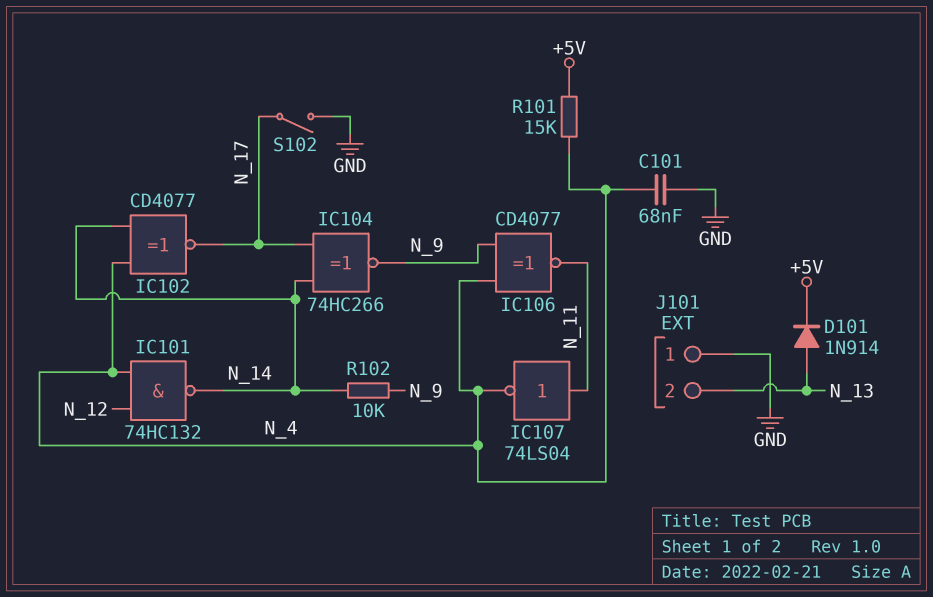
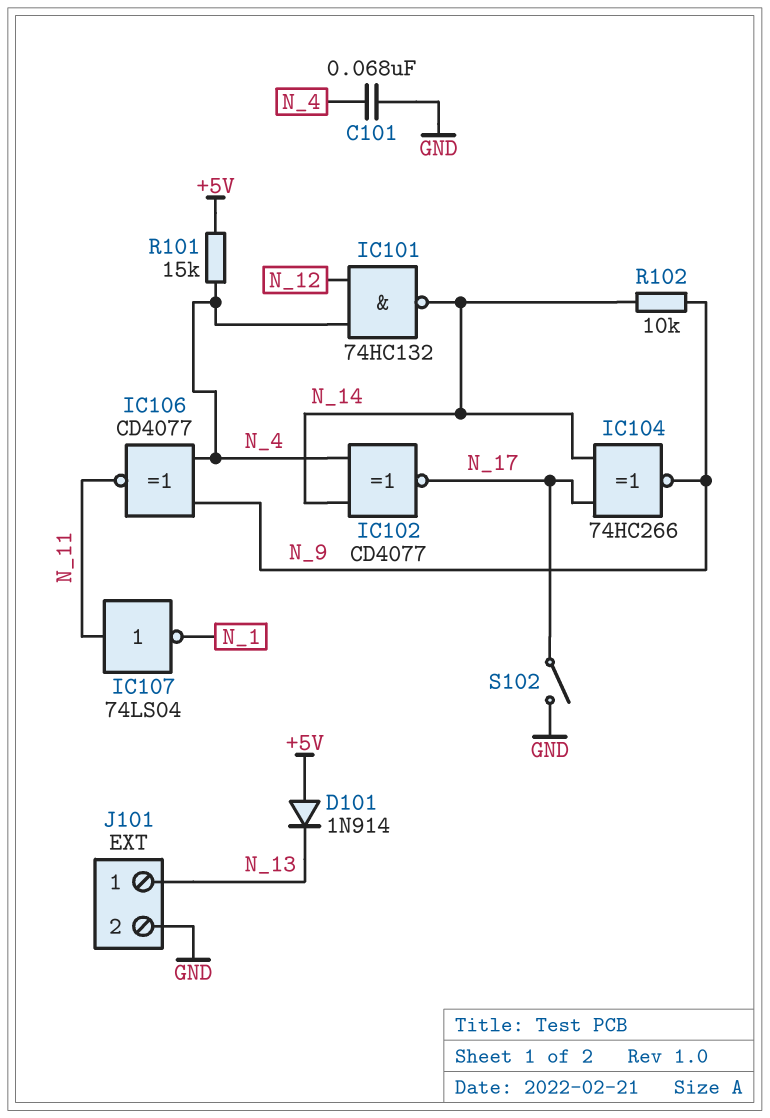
D101: diode 1N914 (A N_13, K +5V) -> diode 1N914 (A +5V, K N_13)
IC107: NOT 74LS04 (in N_11, out N_4) -> NOT 74LS04 (in N_11, out N_1)
J101 pin 1: GND -> N_13
J101 pin 2: N_13 -> GND

